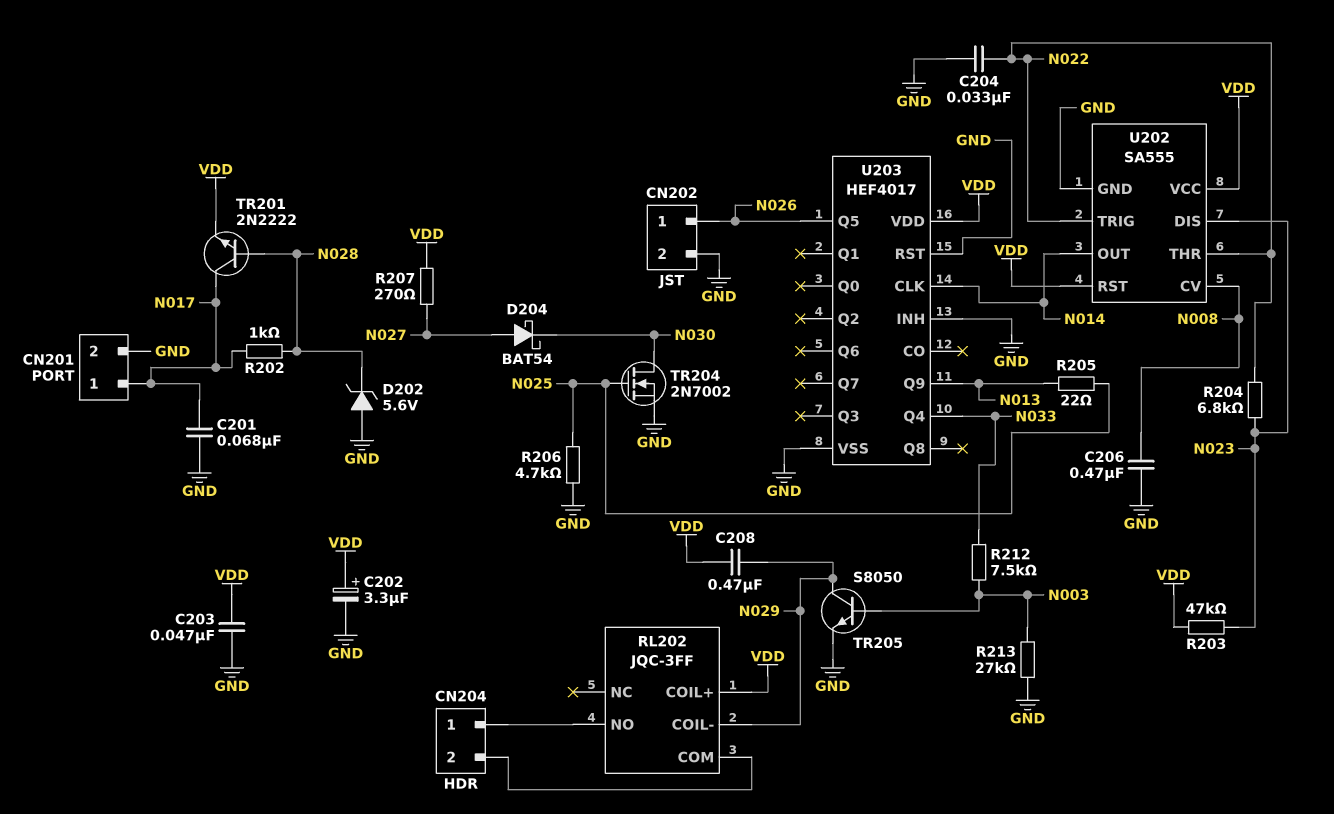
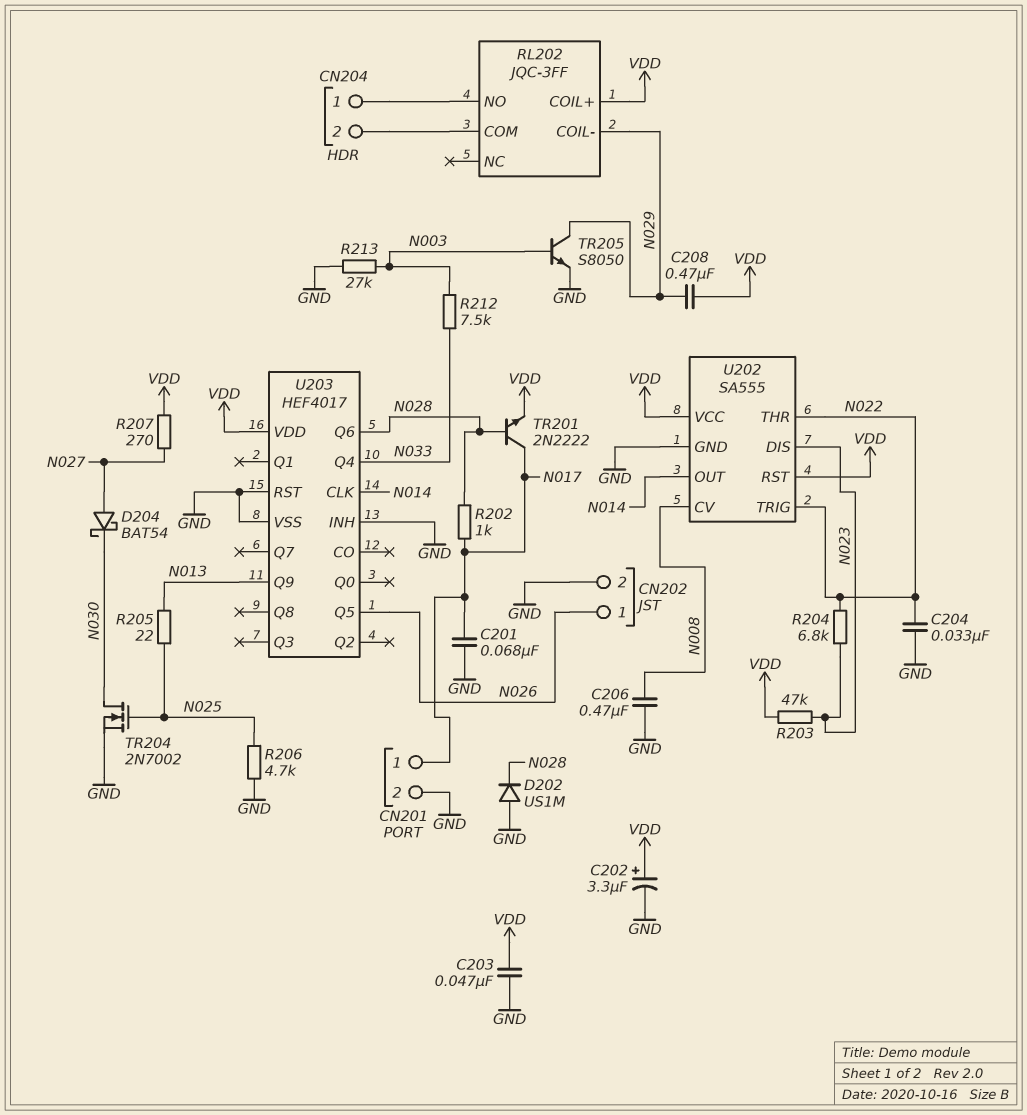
D202: zener 5.6V (A GND, K N028) -> diode US1M (A GND, K N028)
U203 pin Q6: none -> N028

